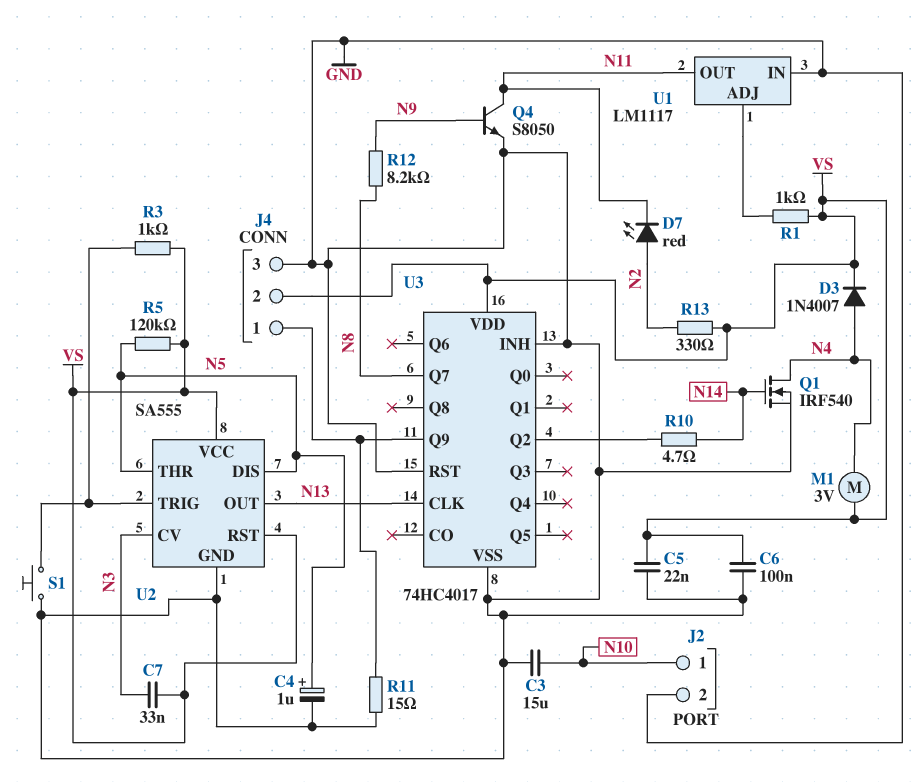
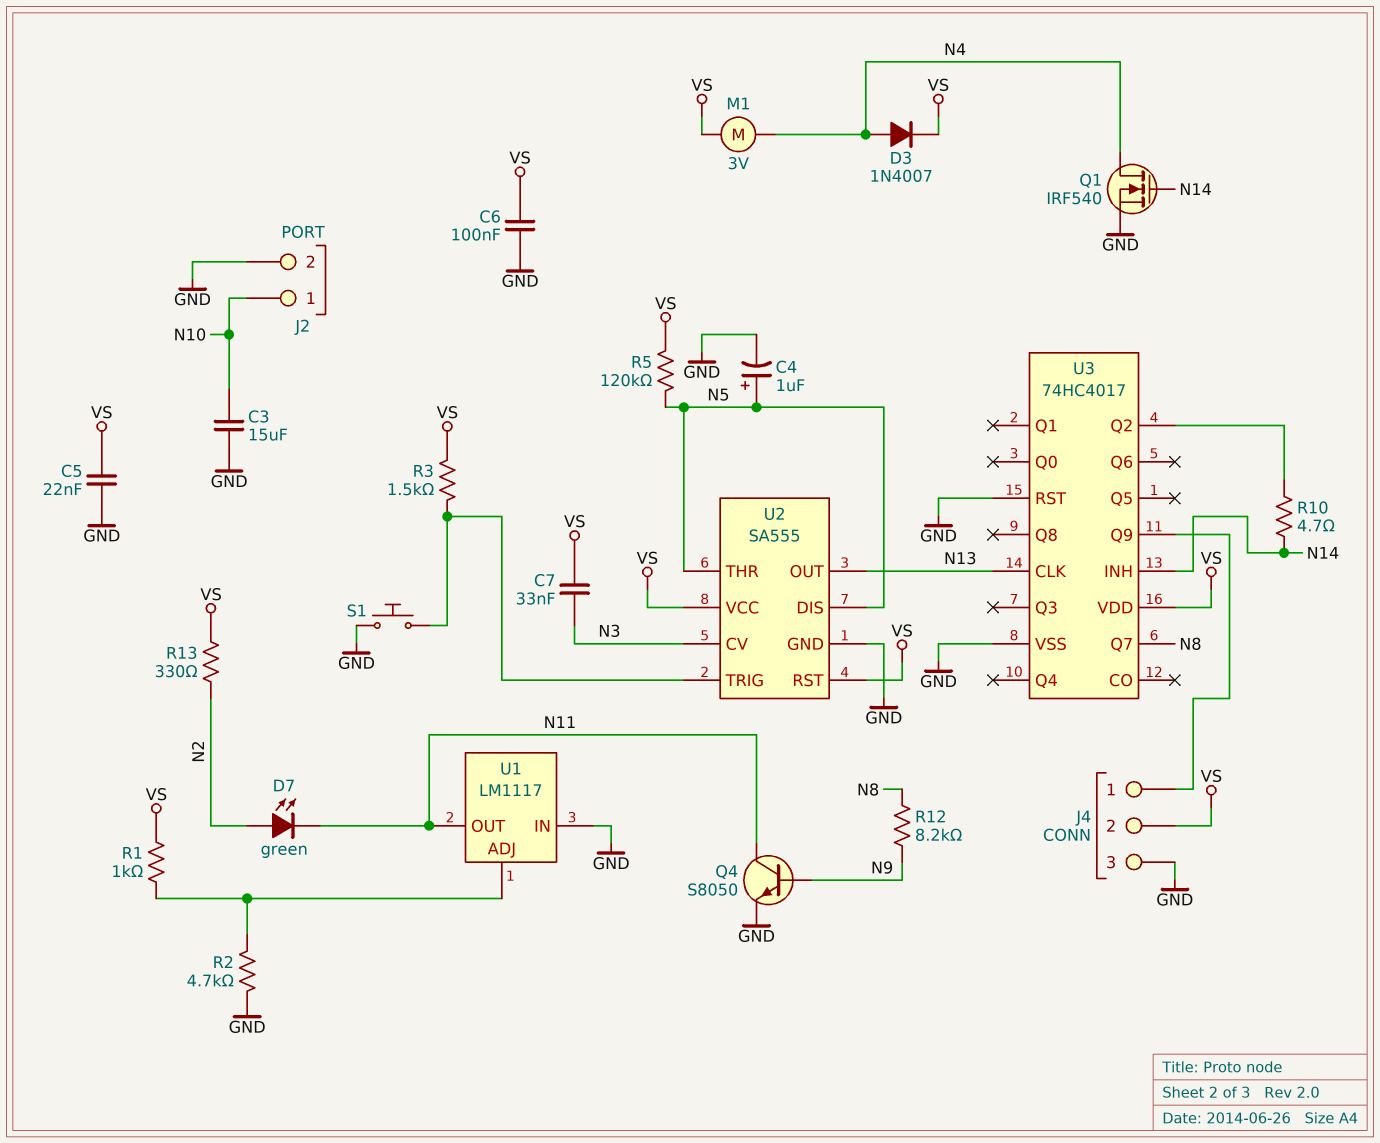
D7: LED red (A N2, K N11) -> LED green (A N2, K N11)
R2: none -> 4.7k (GND, U1/ADJ)
R3: 1k (U2/TRIG, VS) -> 1.5k (U2/TRIG, VS)
R11: 15 (GND, J4/1) -> none
U3 pin INH: GND -> N14

